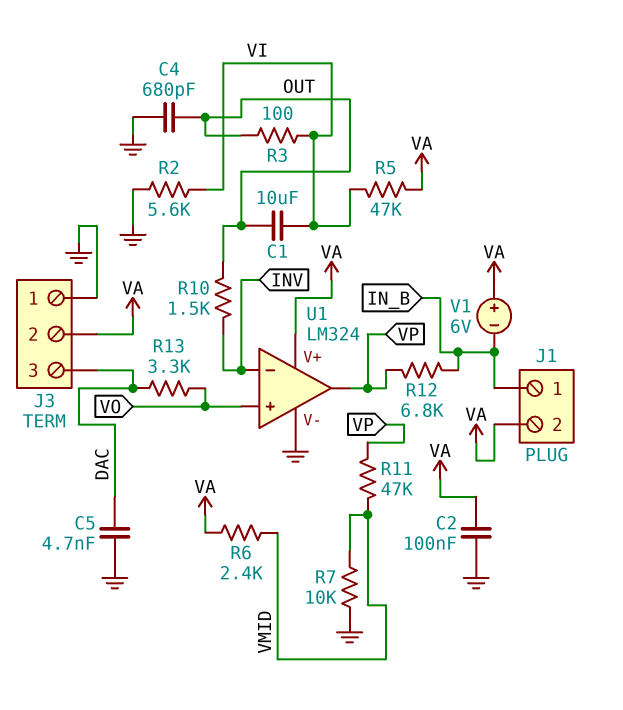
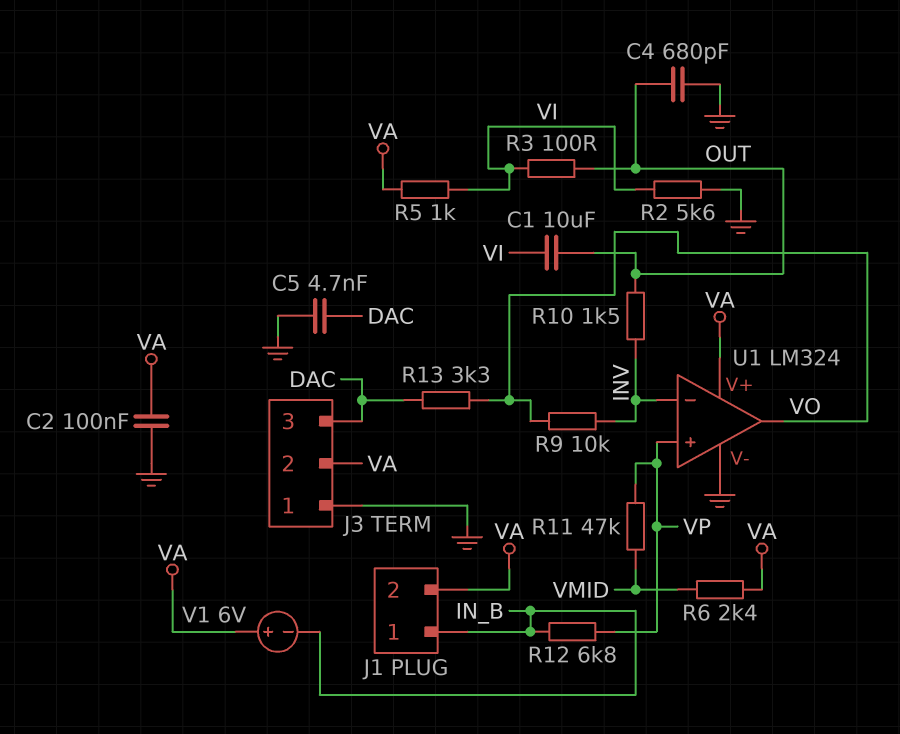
R5: 47k (VA, VI) -> 1k (VA, VI)
R7: 10k (GND, VMID) -> none
R9: none -> 10k (INV, VO)
U1 pin in+: VO -> VP
U1 pin out: VP -> VO

